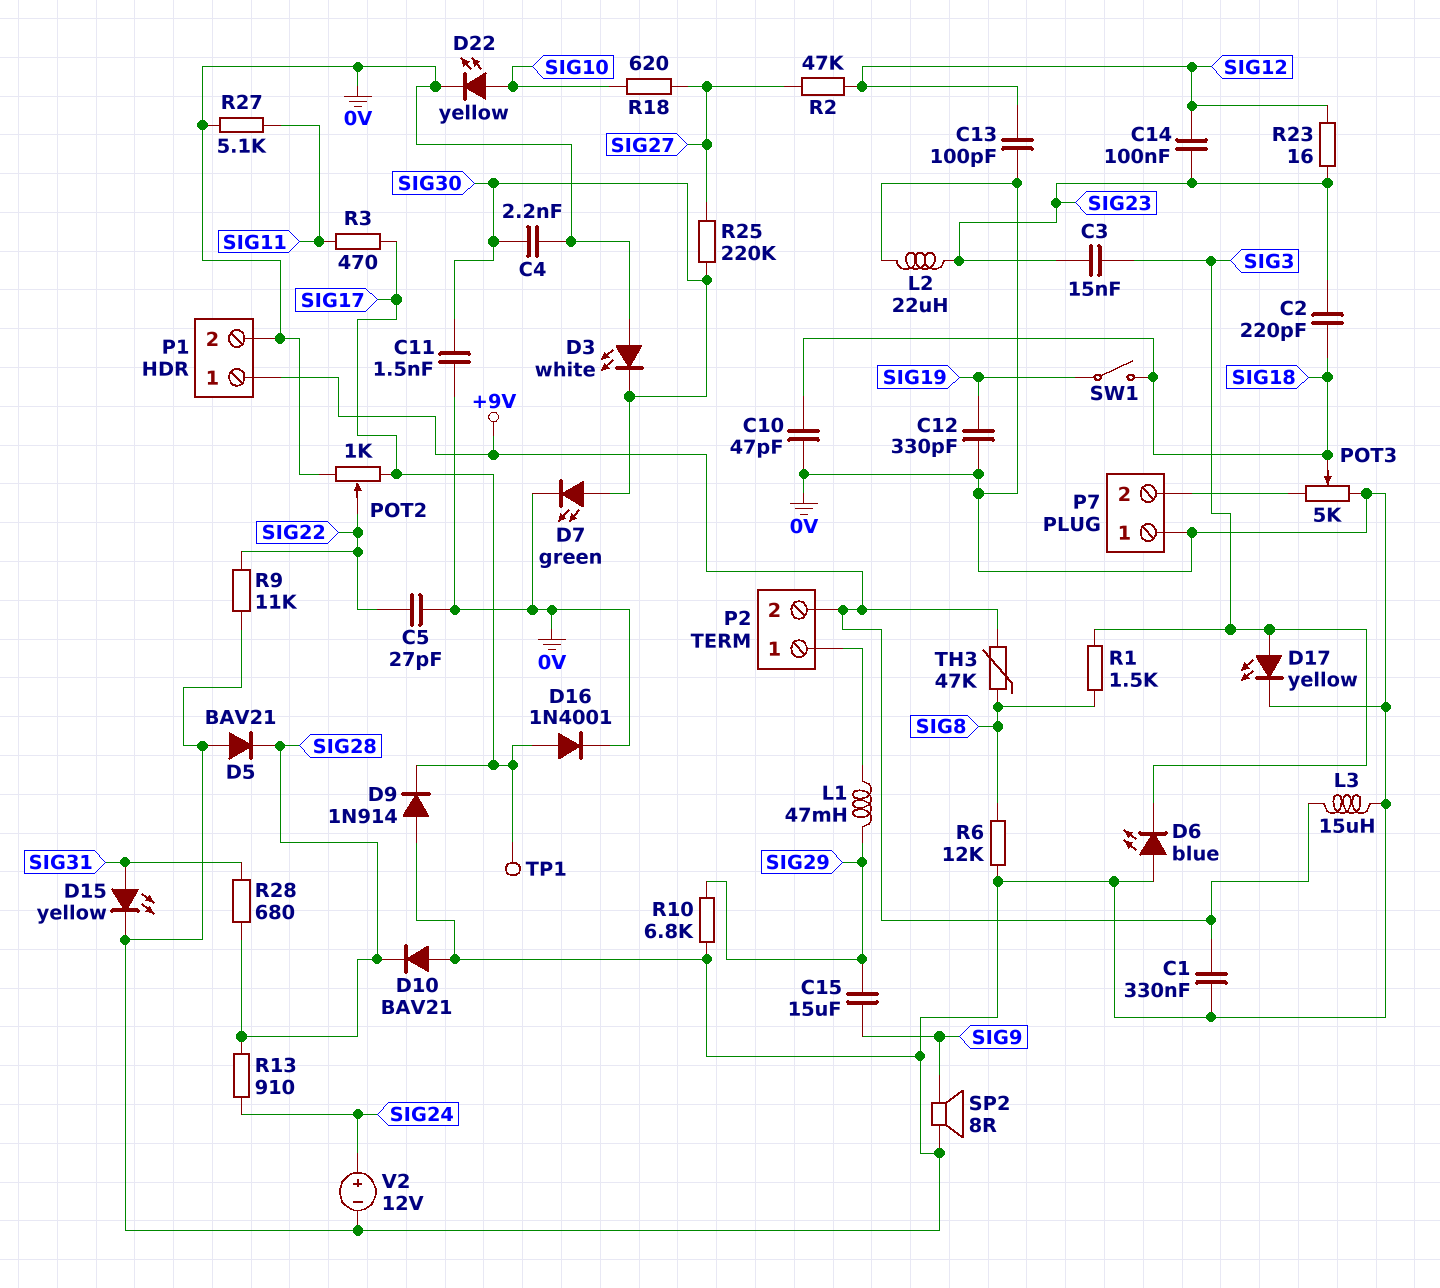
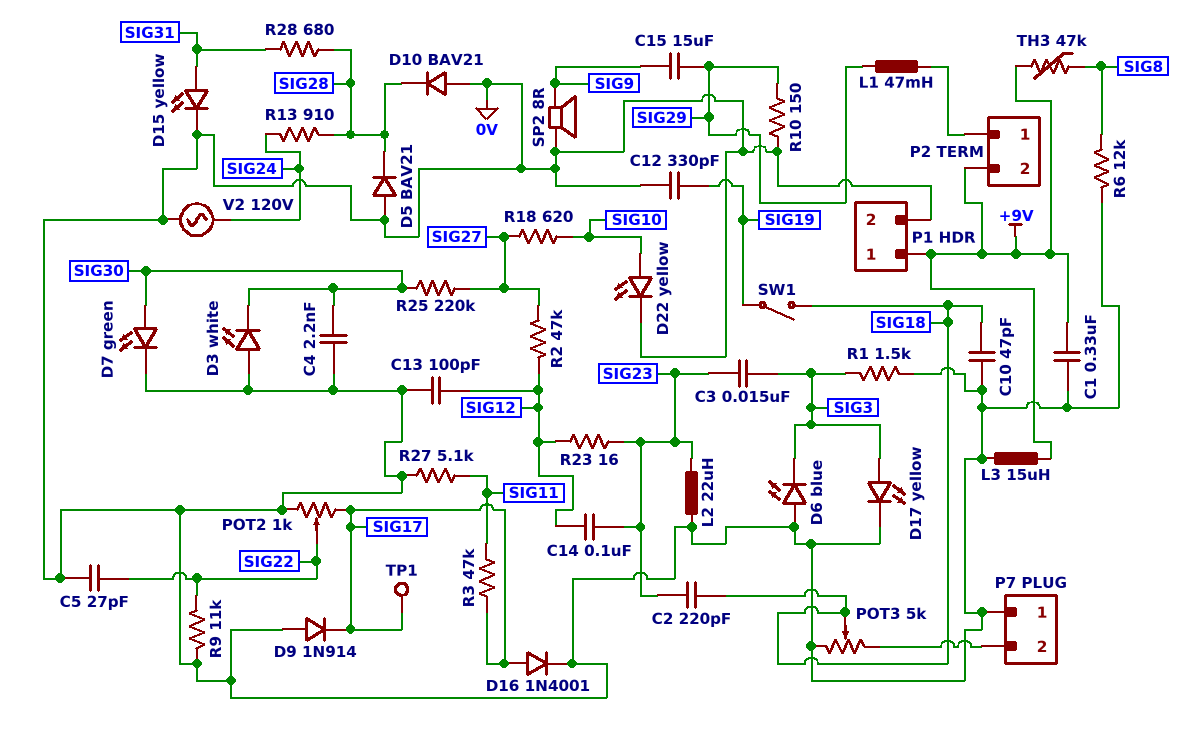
C11: 1.5nF (0V, SIG30) -> none
R1: 1.5k (SIG3, SIG8) -> 1.5k (0V, SIG3)
R3: 470 (SIG11, SIG17) -> 47k (SIG11, SIG17)
R10: 6.8k (0V, SIG29) -> 150 (0V, SIG29)
V2: 12V (plus SIG24, minus 0V) -> AC 120V (0V, SIG24)

